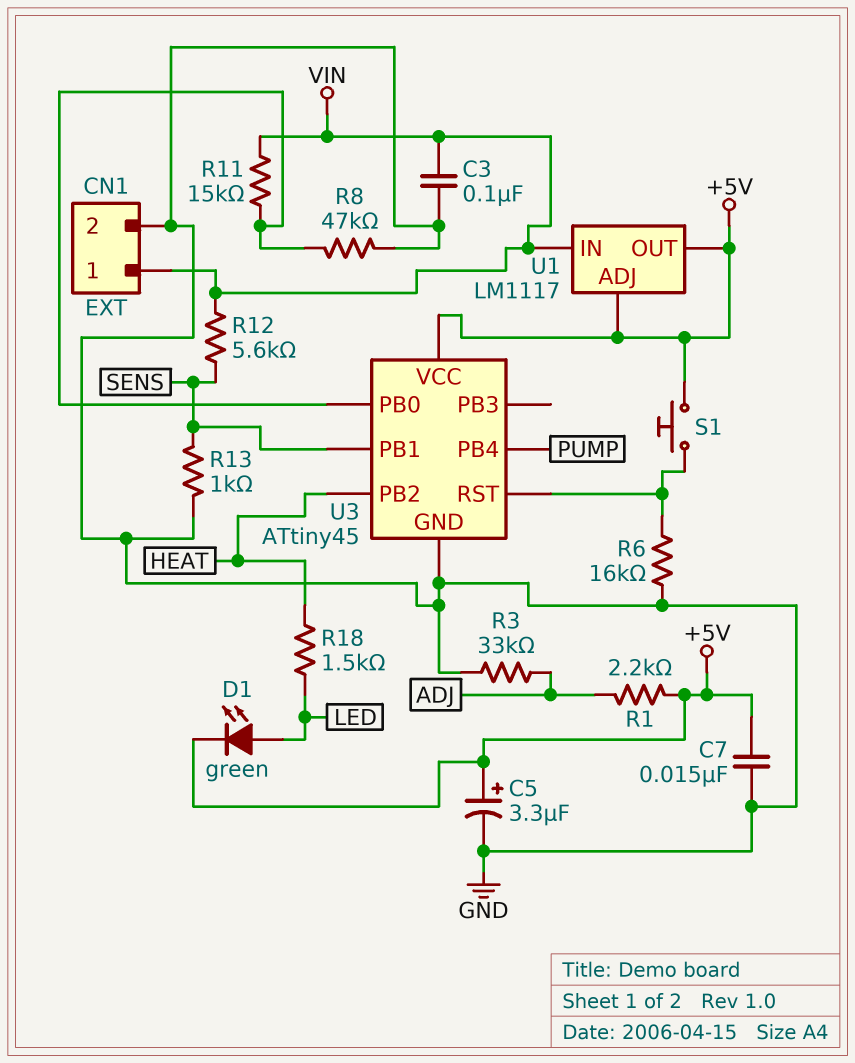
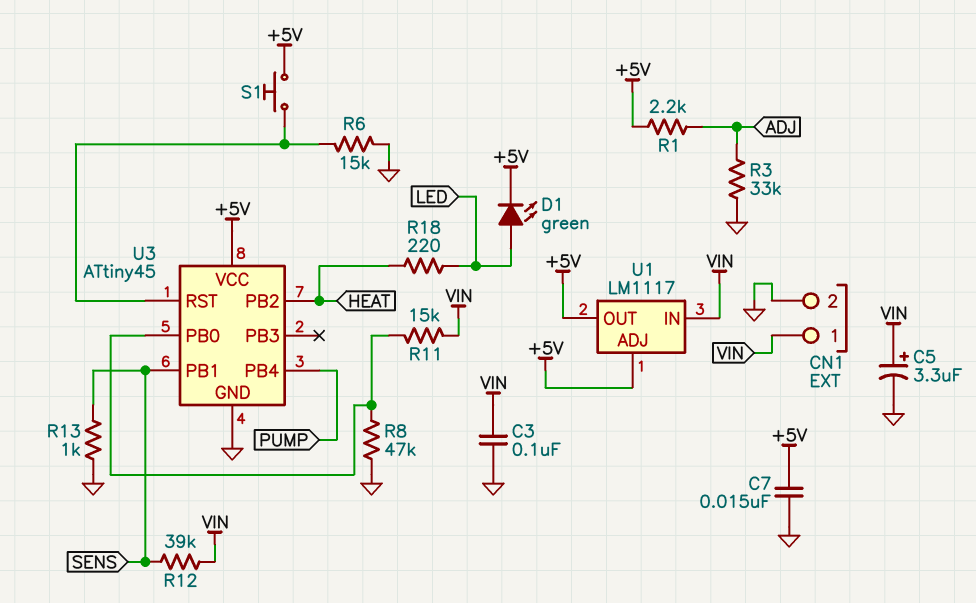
C5: 3.3uF (plus +5V, minus GND) -> 3.3uF (plus VIN, minus GND)
R6: 16k (GND, U3/RST) -> 15k (GND, U3/RST)
R12: 5.6k (SENS, VIN) -> 39k (SENS, VIN)
R18: 1.5k (HEAT, LED) -> 220 (HEAT, LED)

